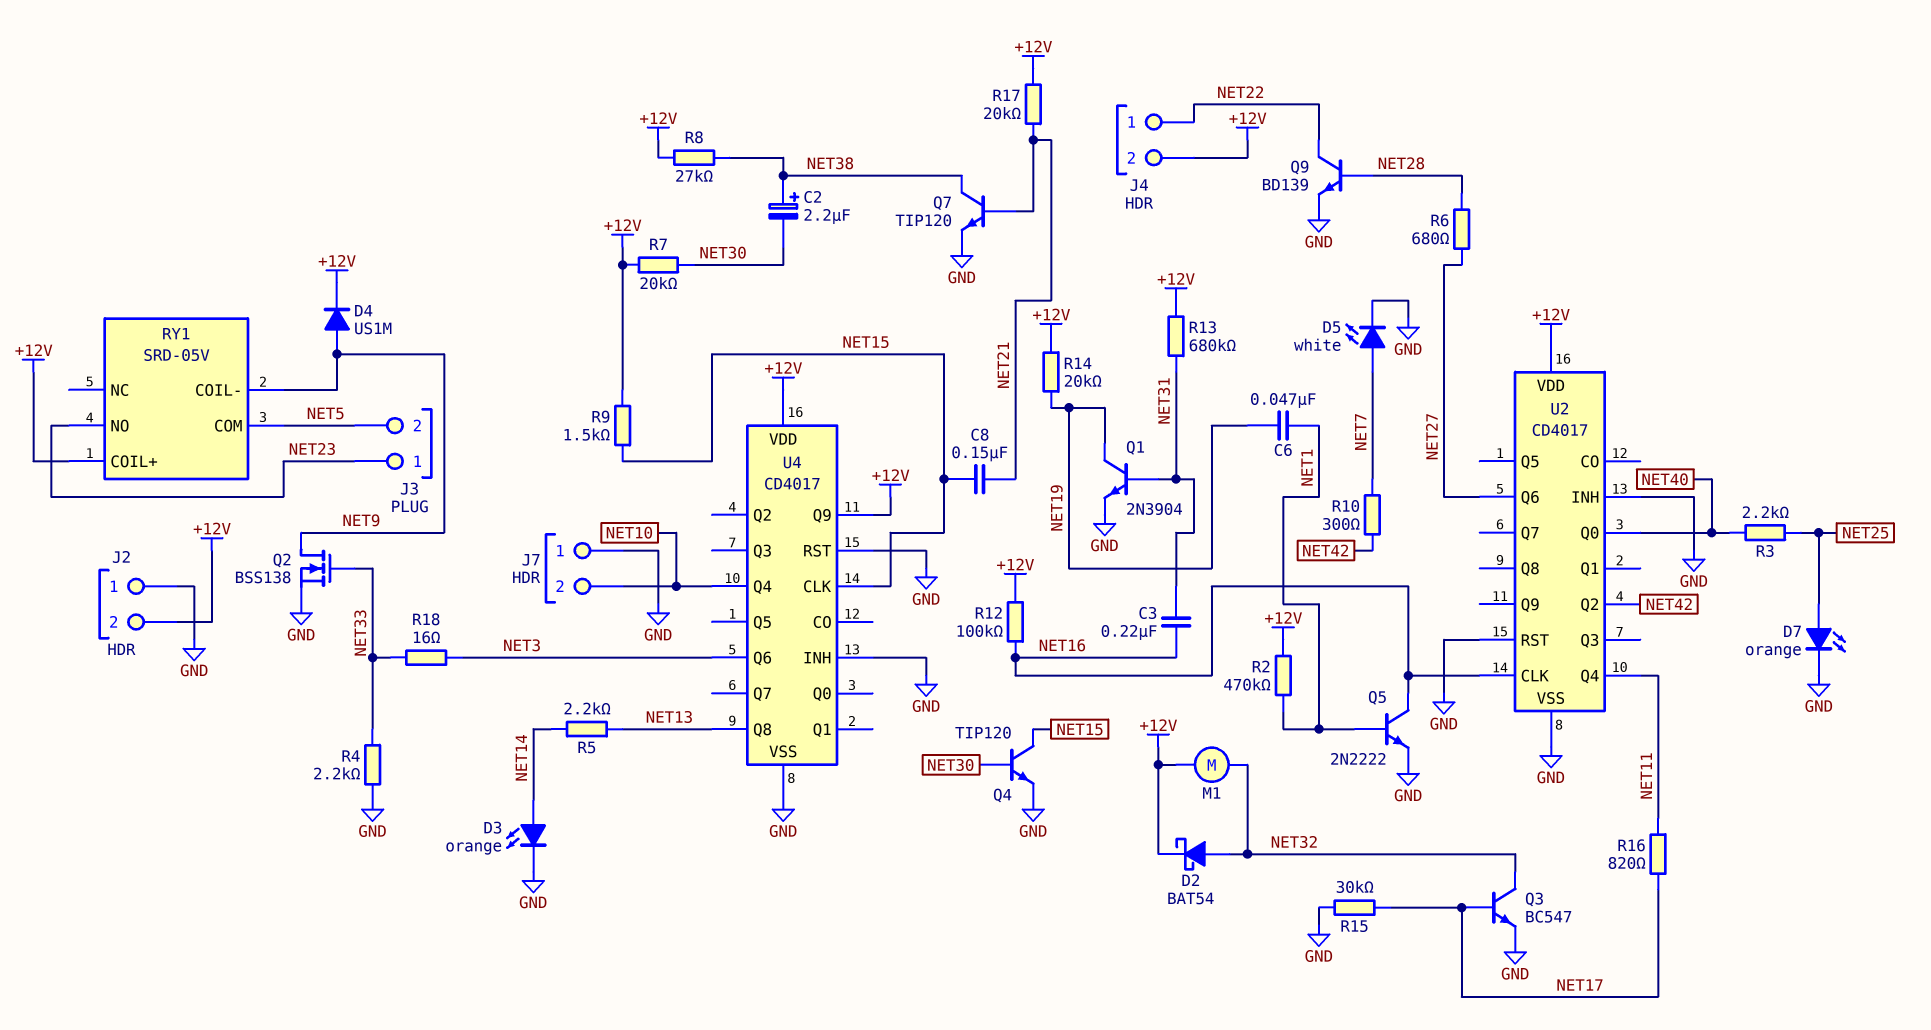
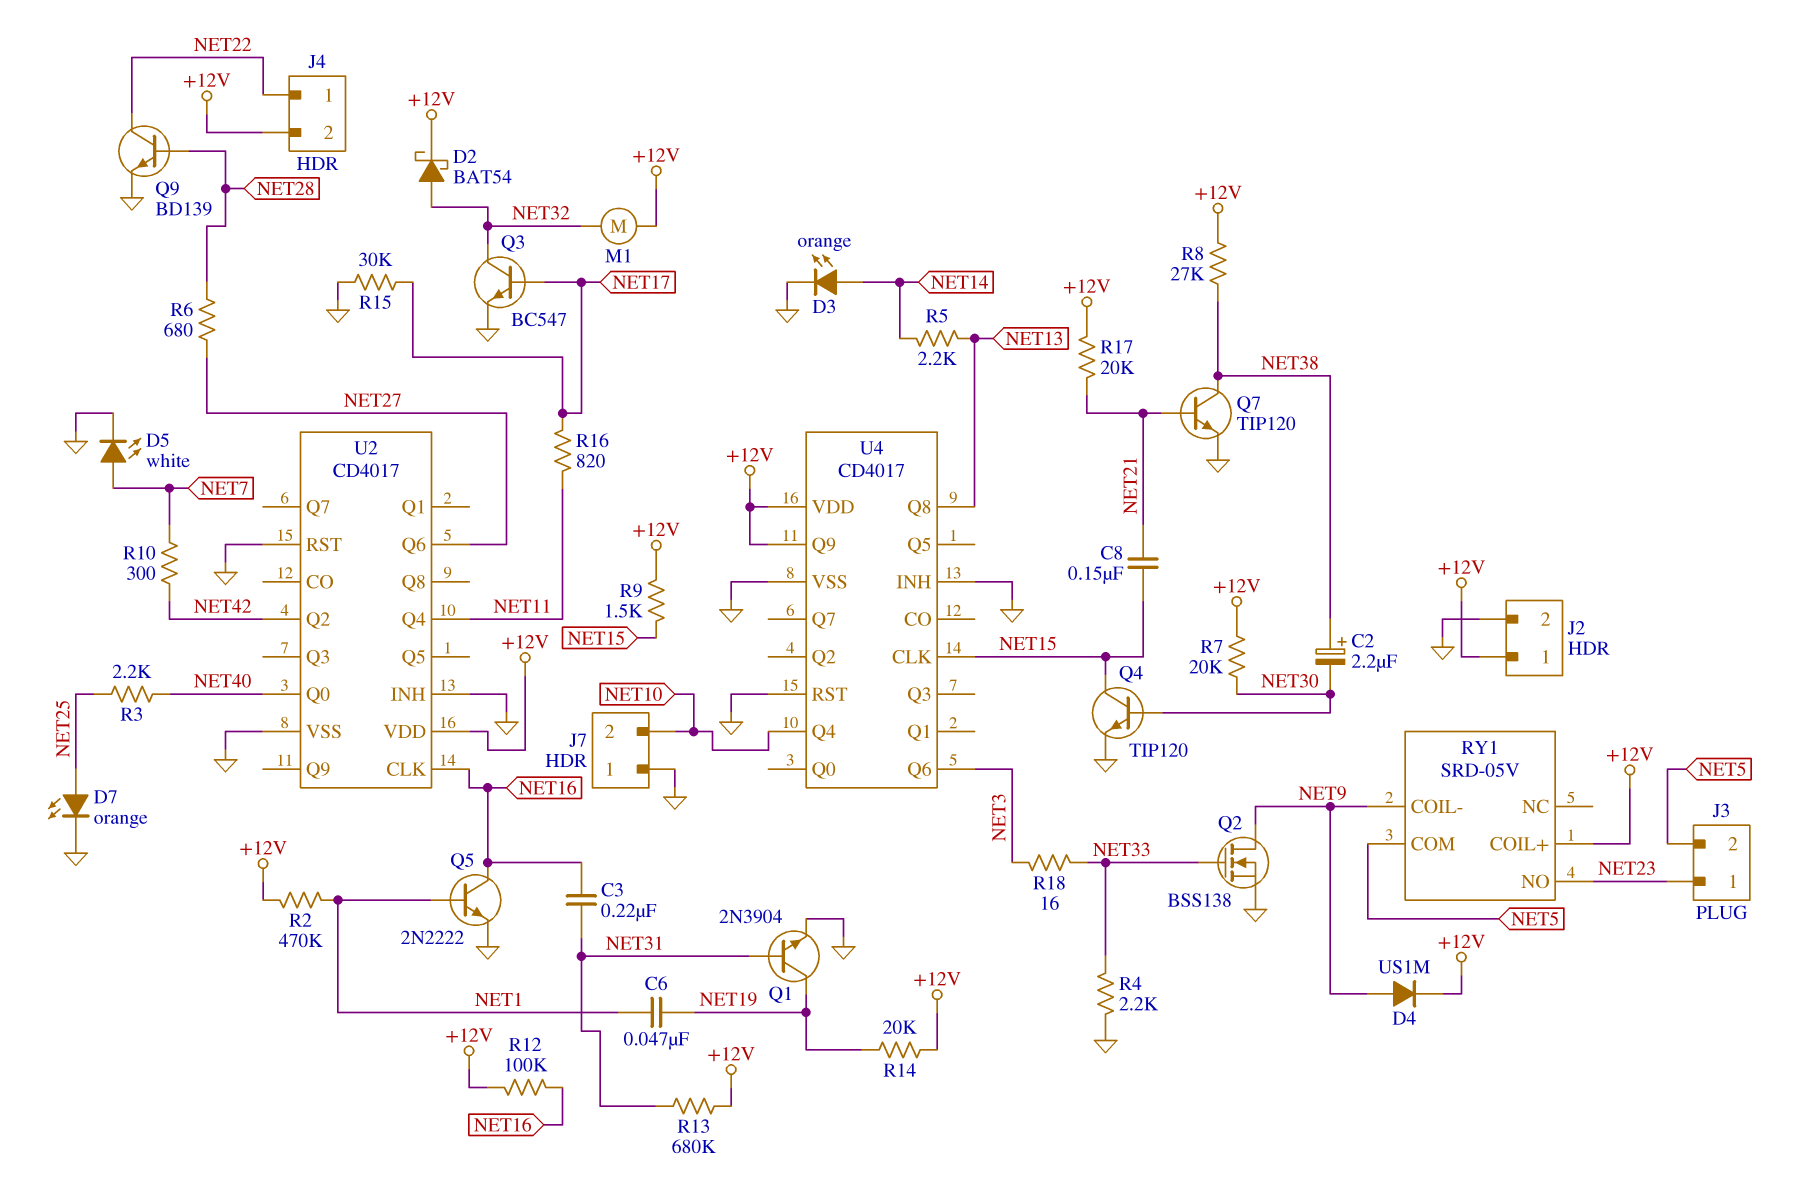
J2 pin 1: GND -> +12V
J2 pin 2: +12V -> GND

